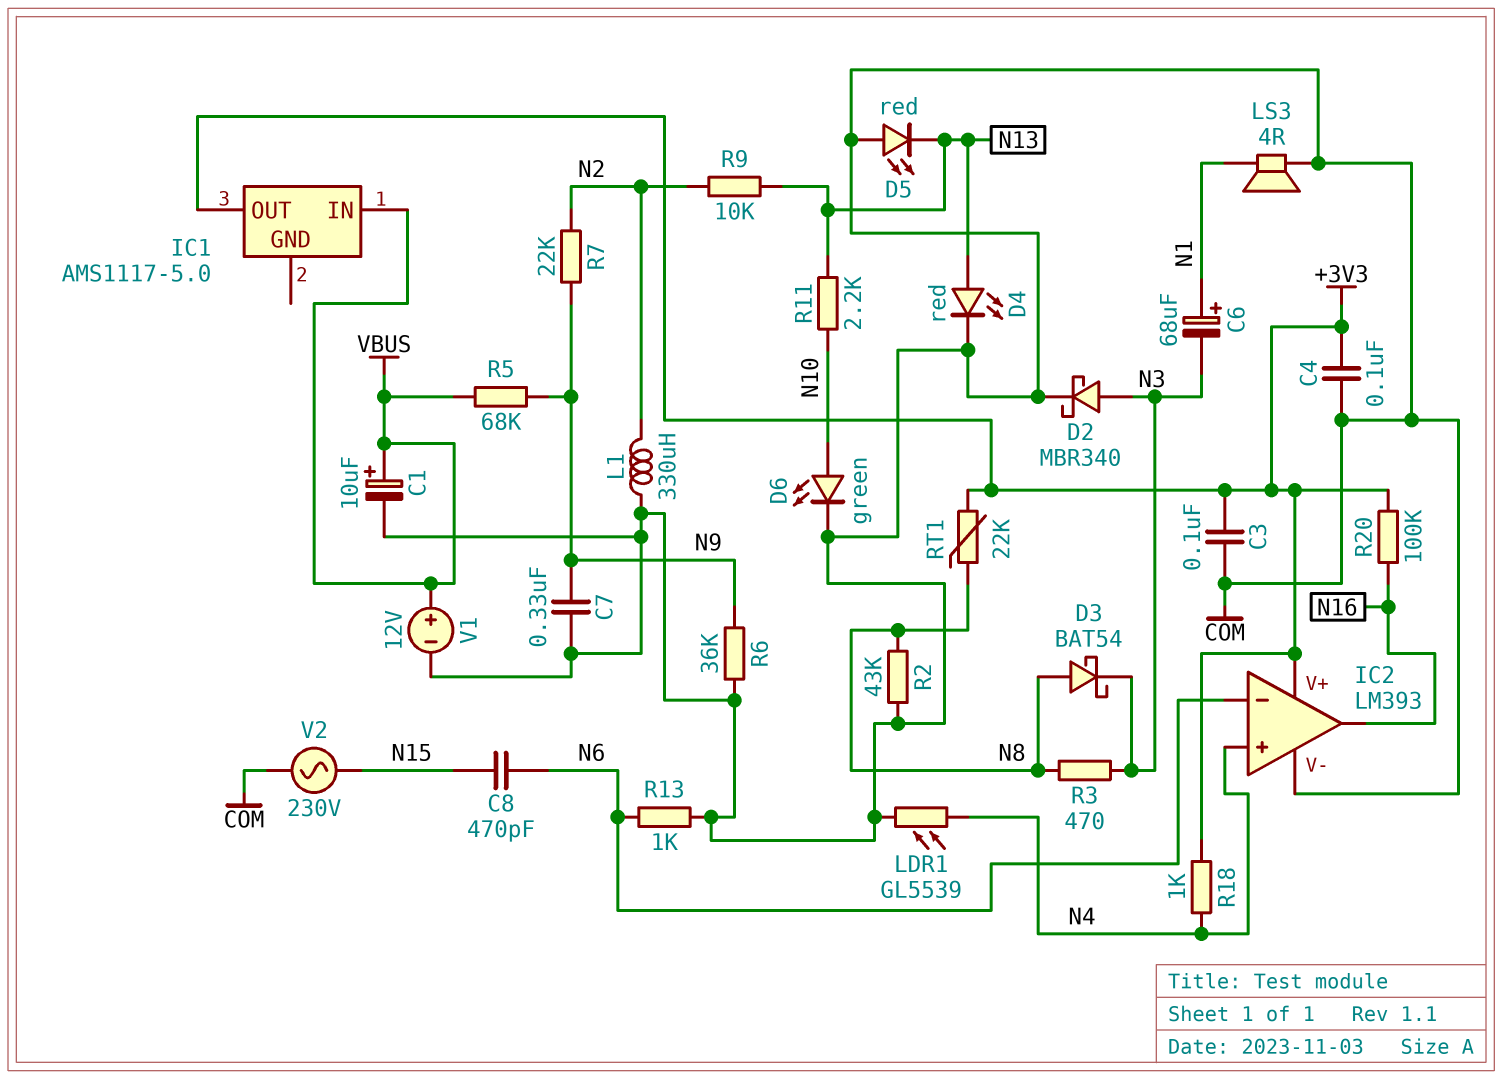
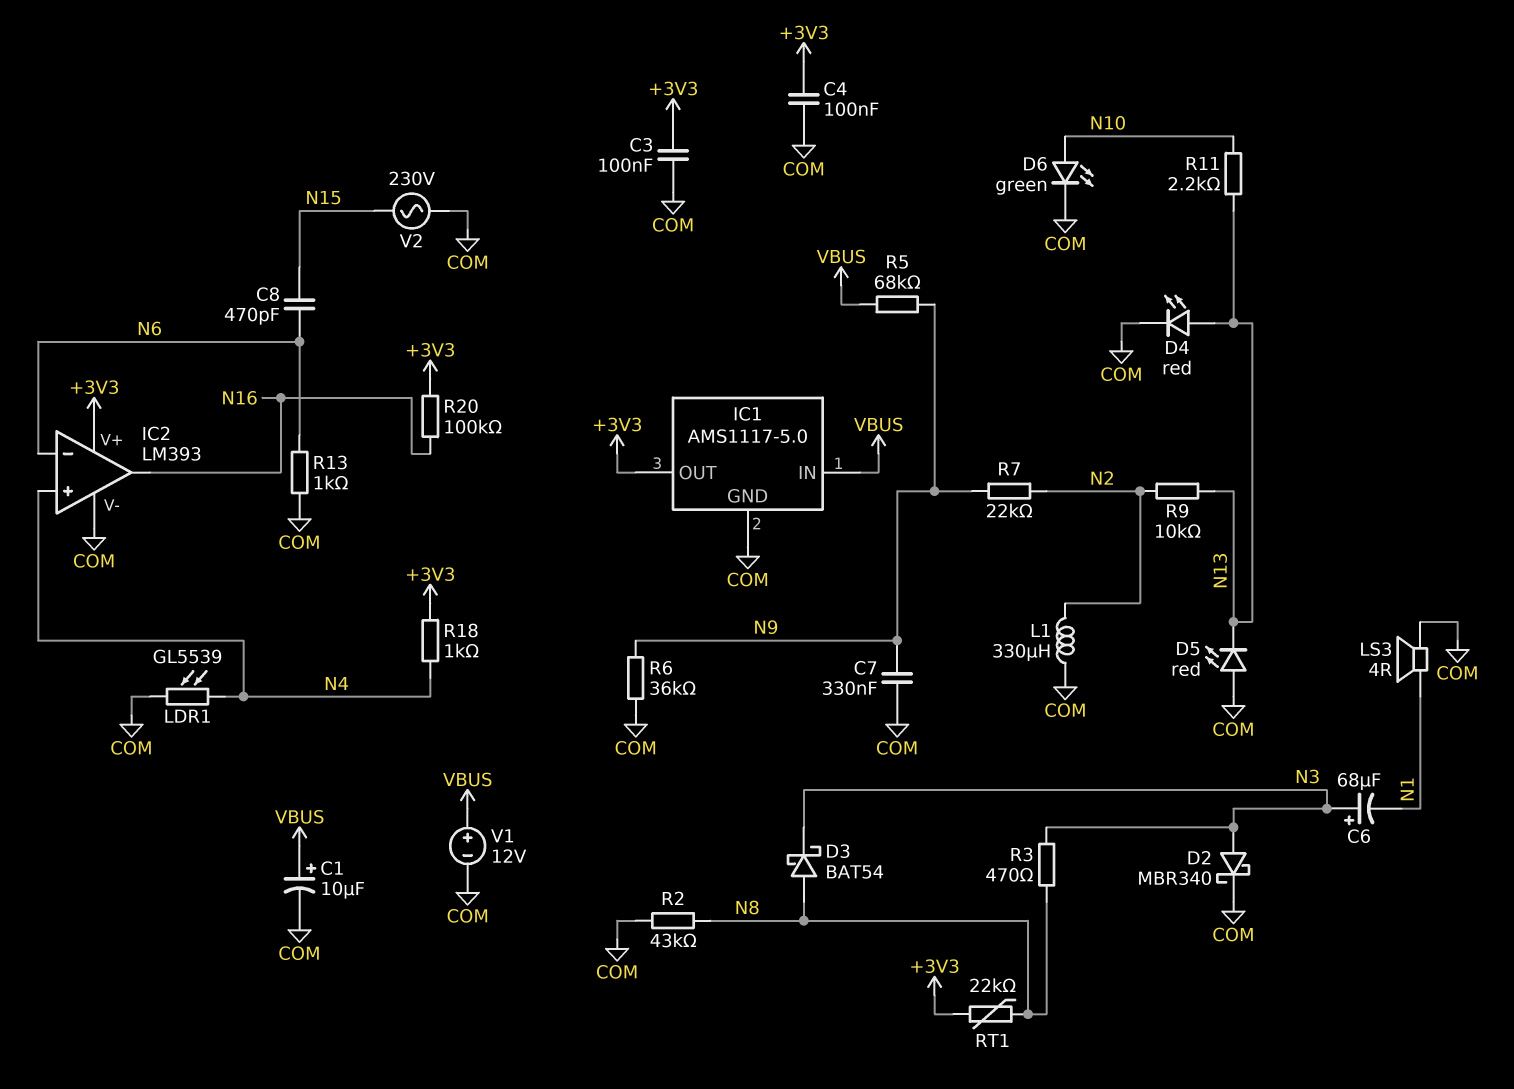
C6: 68uF (plus N1, minus N3) -> 68uF (plus N3, minus N1)
IC1 pin GND: none -> COM

